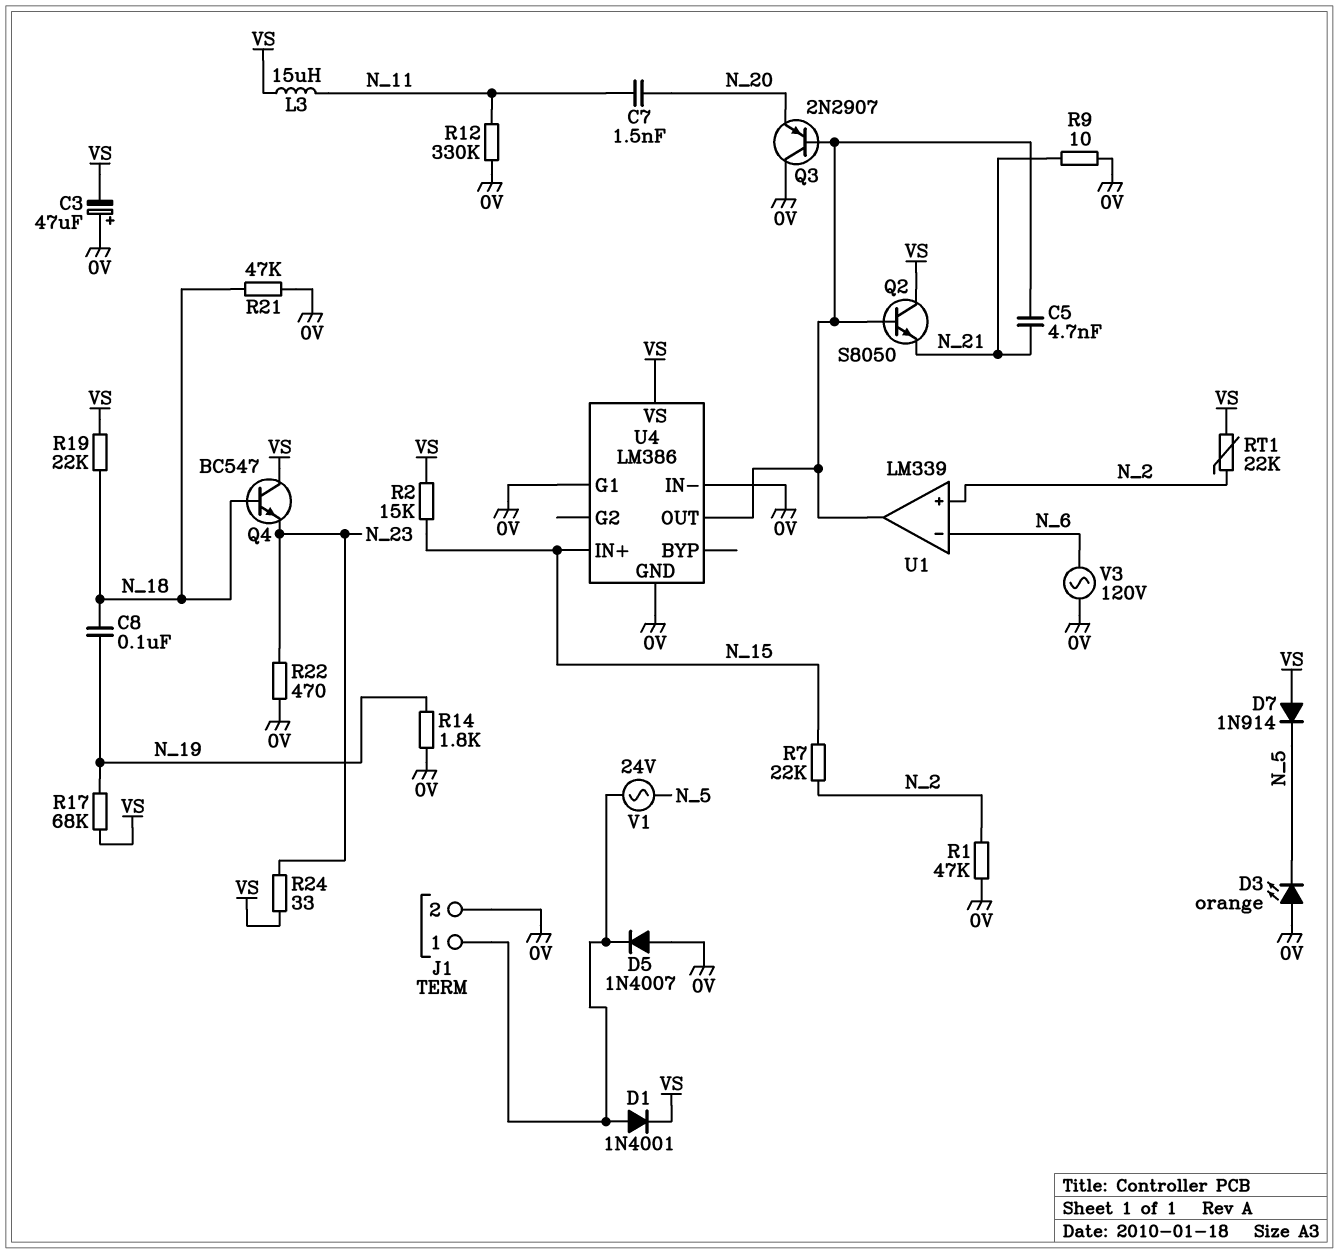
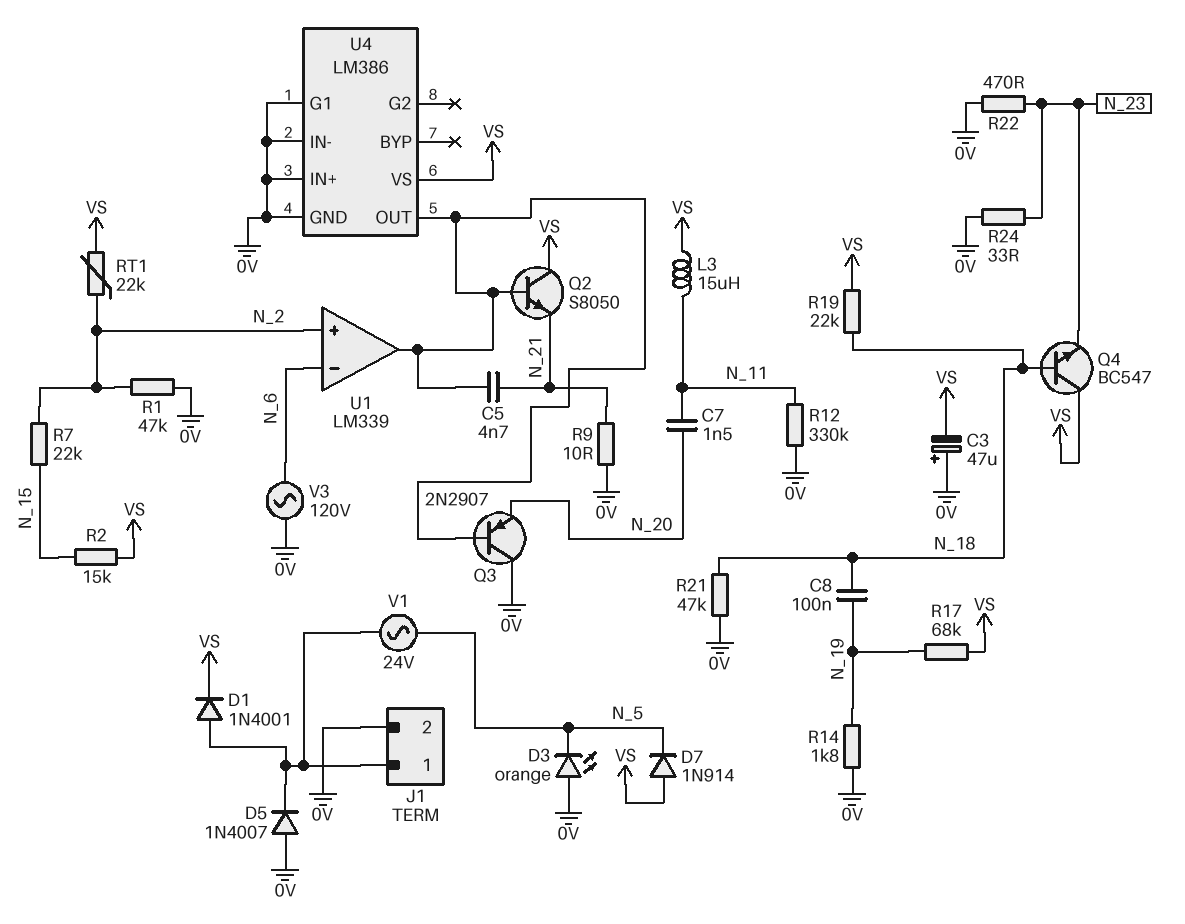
R24: 33 (N_23, VS) -> 33 (0V, N_23)
U4 pin IN+: N_15 -> 0V

